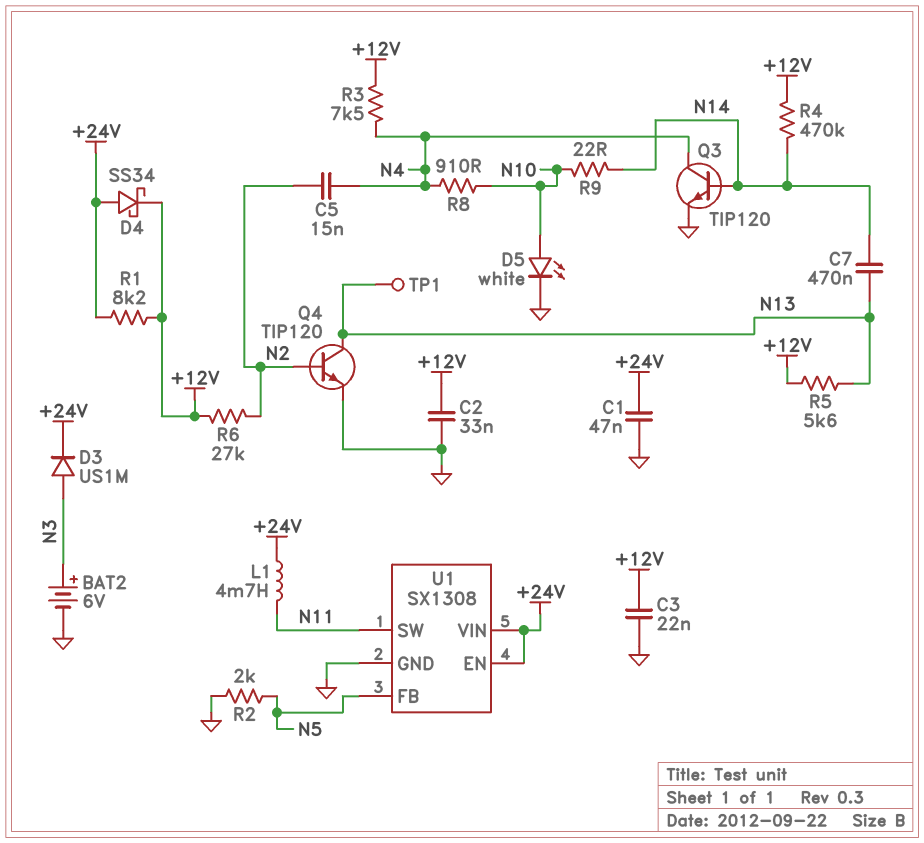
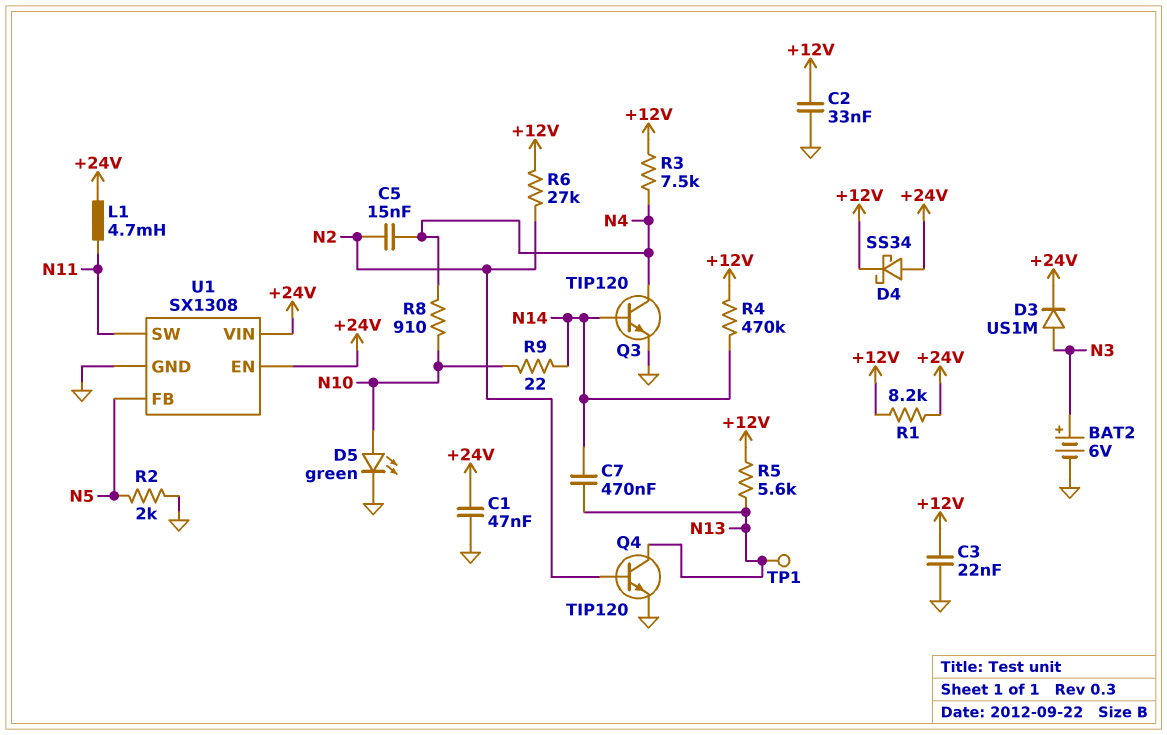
D5: LED white (A N10, K GND) -> LED green (A N10, K GND)

